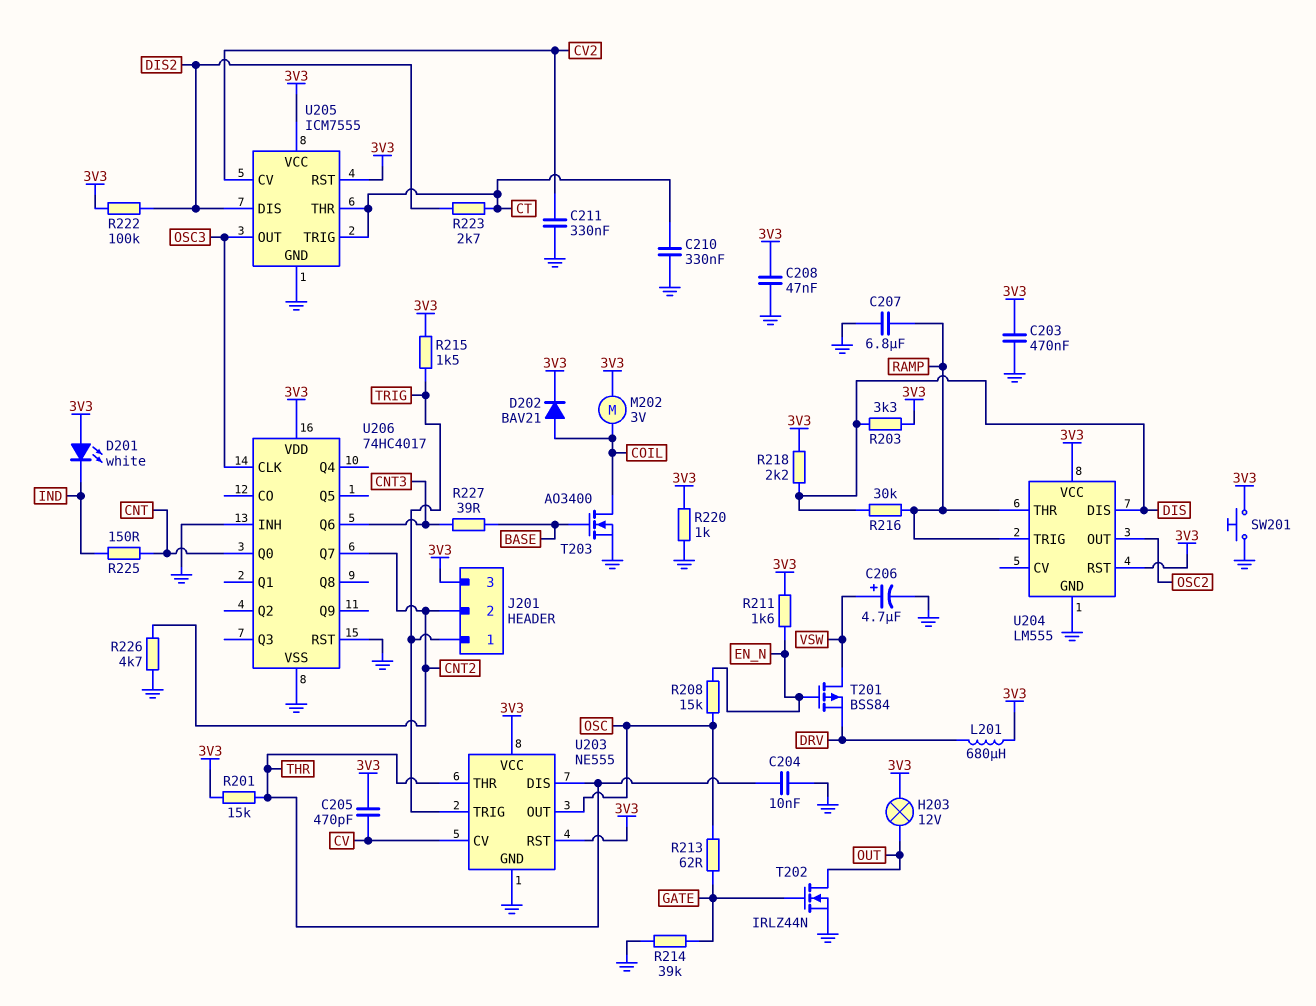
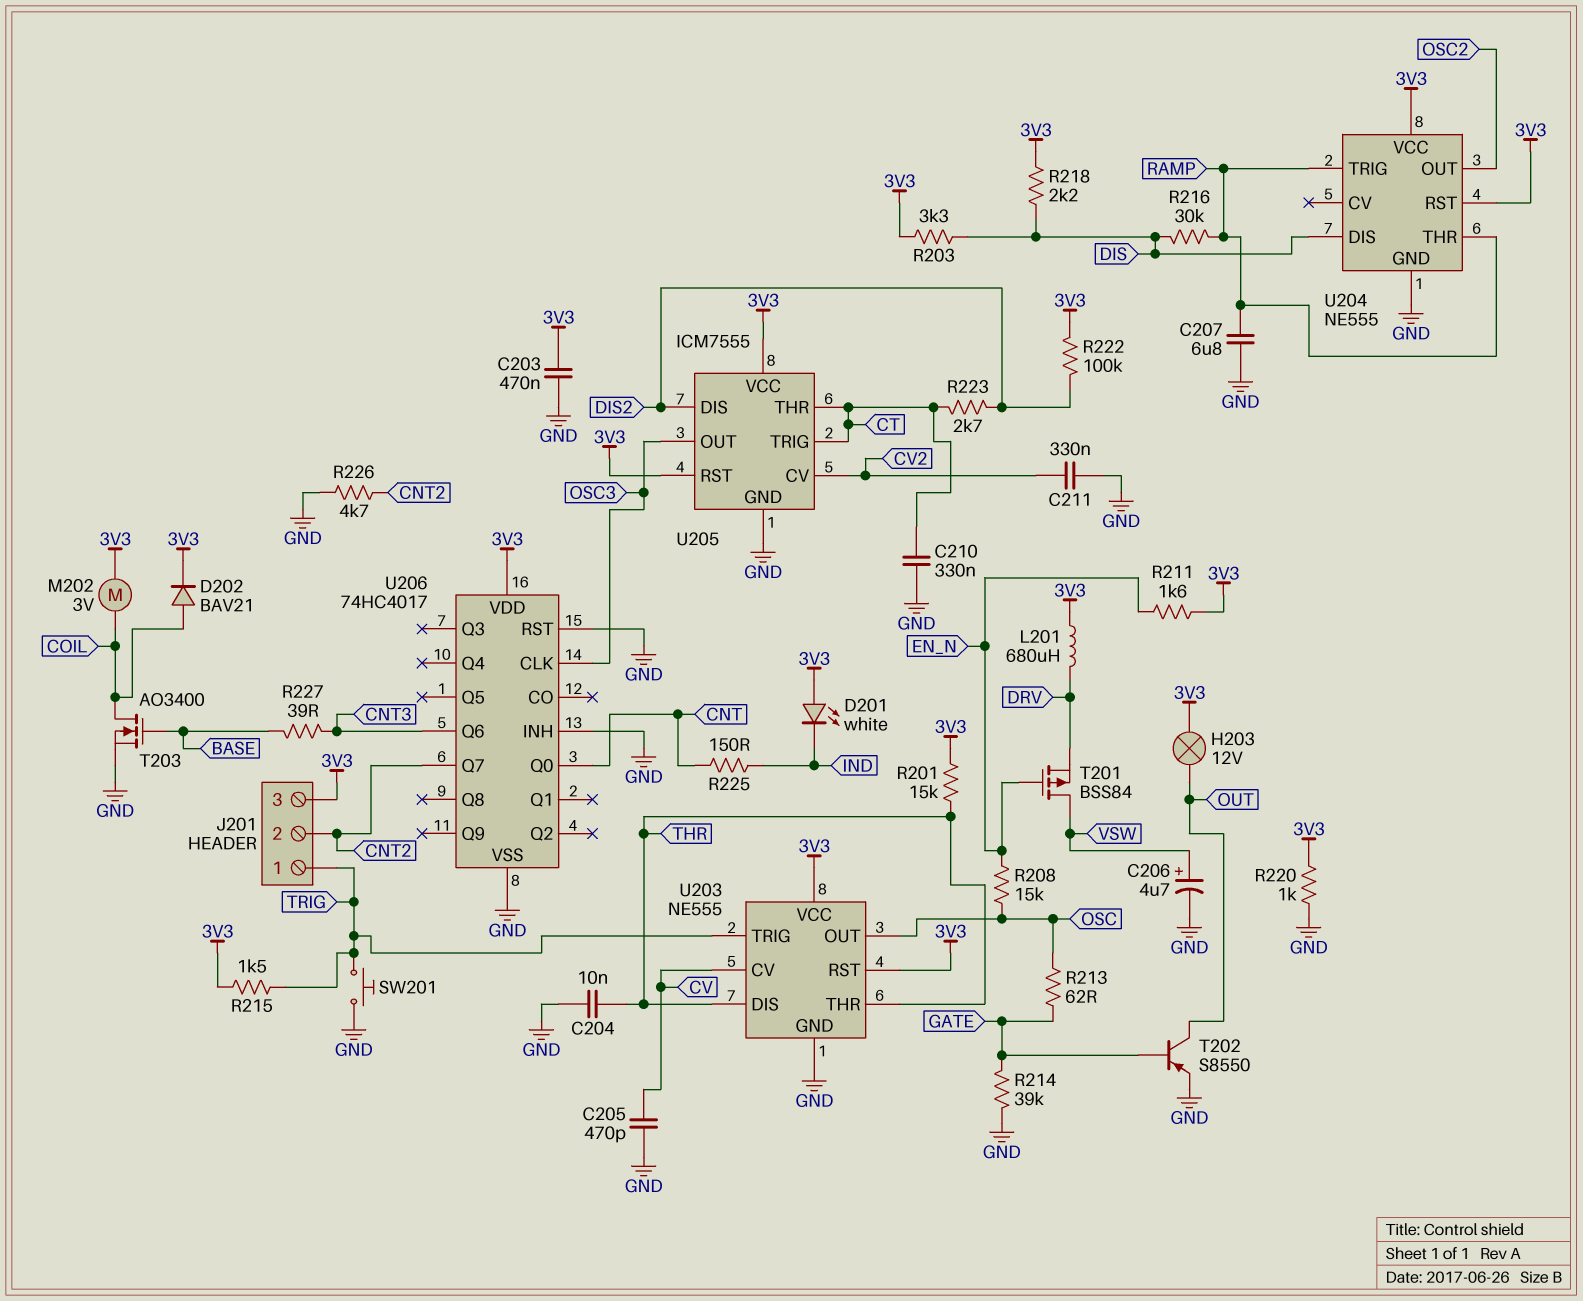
C205: 470pF (3V3, CV) -> 470pF (CV, GND)
C208: 47nF (3V3, GND) -> none
SW201: button (3V3, GND) -> button (GND, TRIG)
T202: NMOS IRLZ44N (G GATE, D OUT, S GND) -> PNP S8550 (B GATE, C OUT, E GND)
U204: LM555 -> NE555

